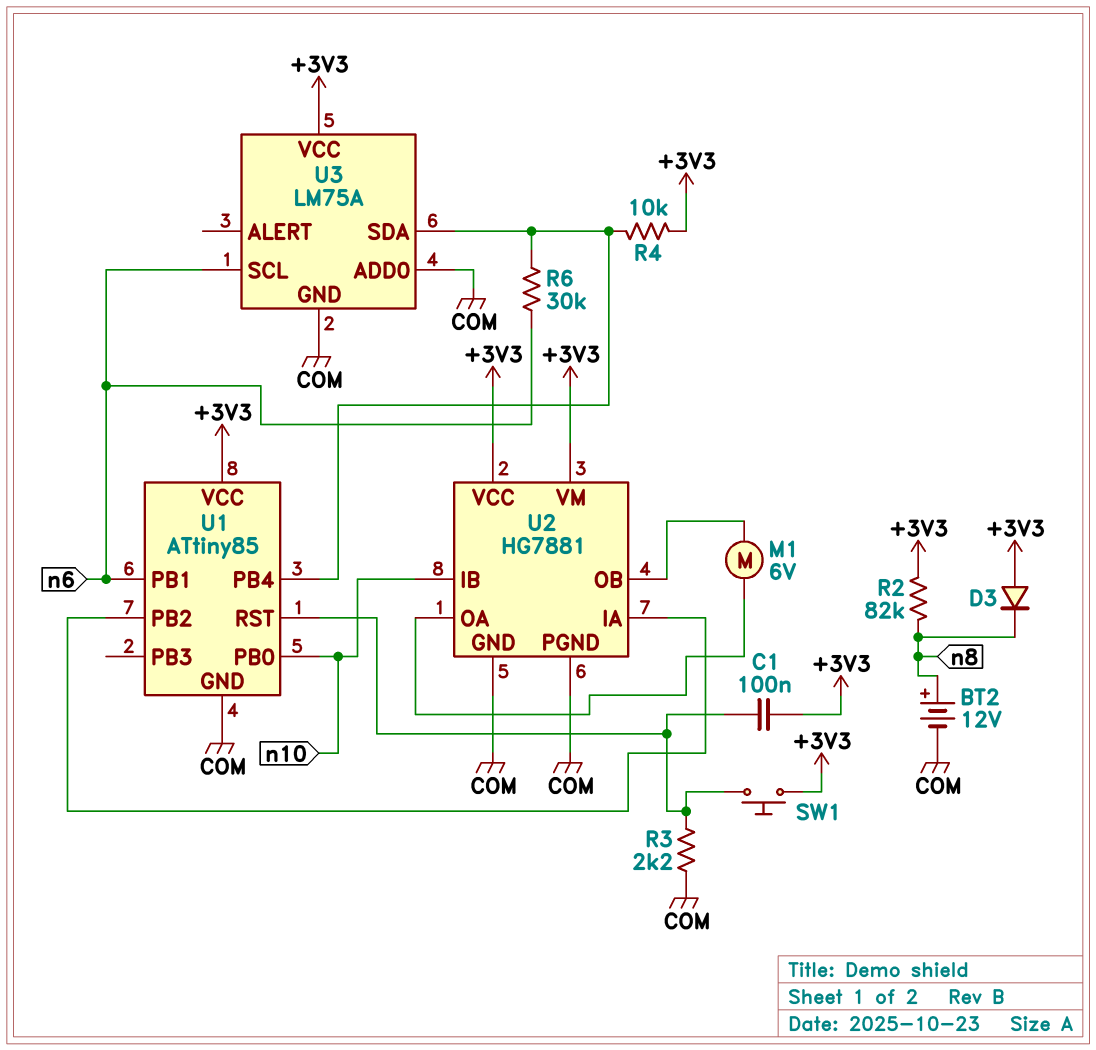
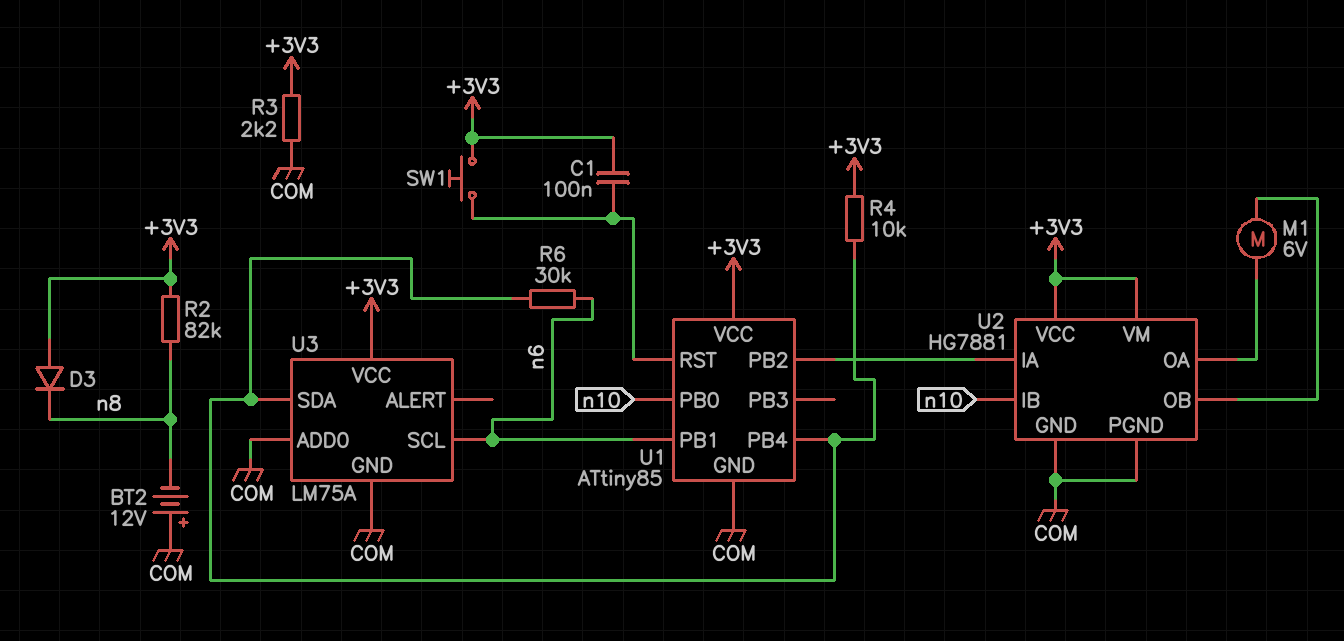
BT2: 12V (plus n8, minus COM) -> 12V (plus COM, minus n8)
R3: 2.2k (COM, U1/RST) -> 2.2k (+3V3, COM)

